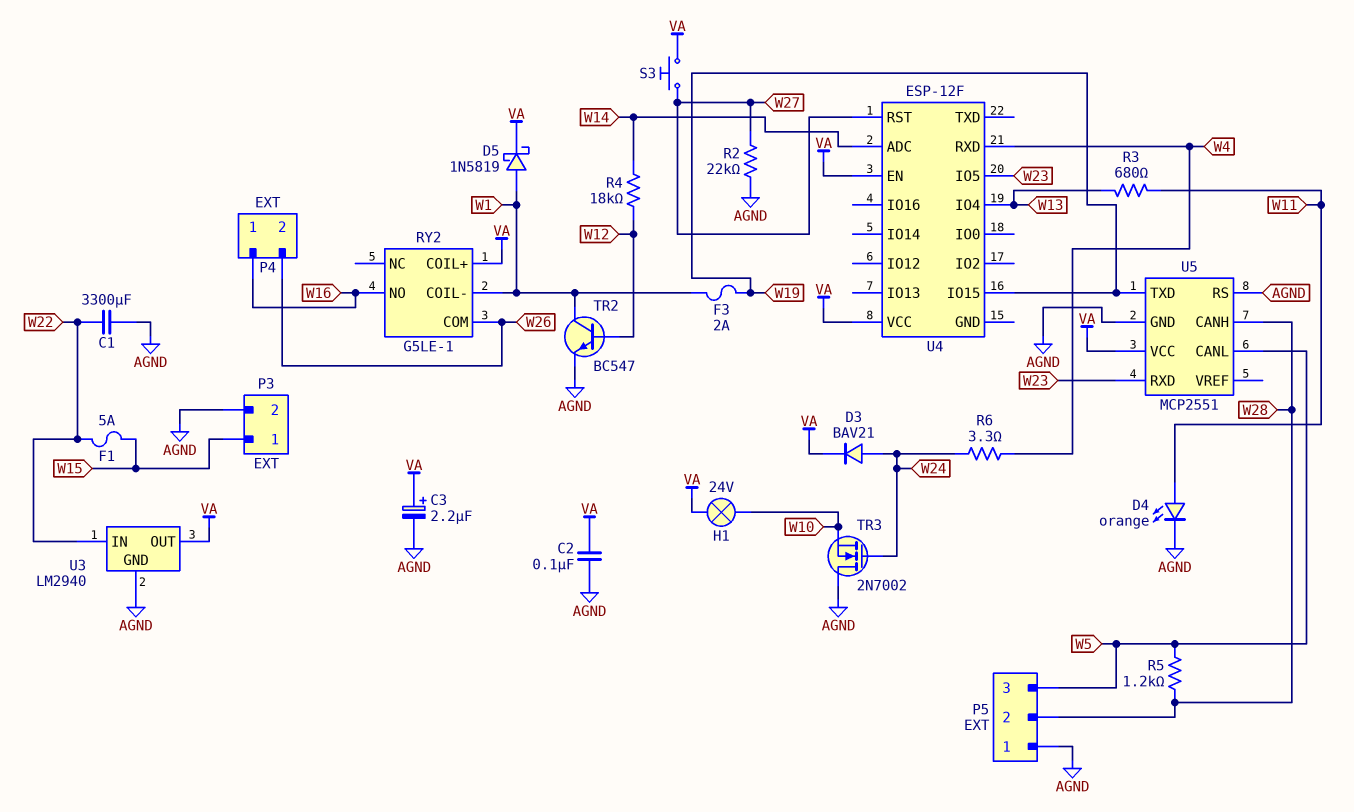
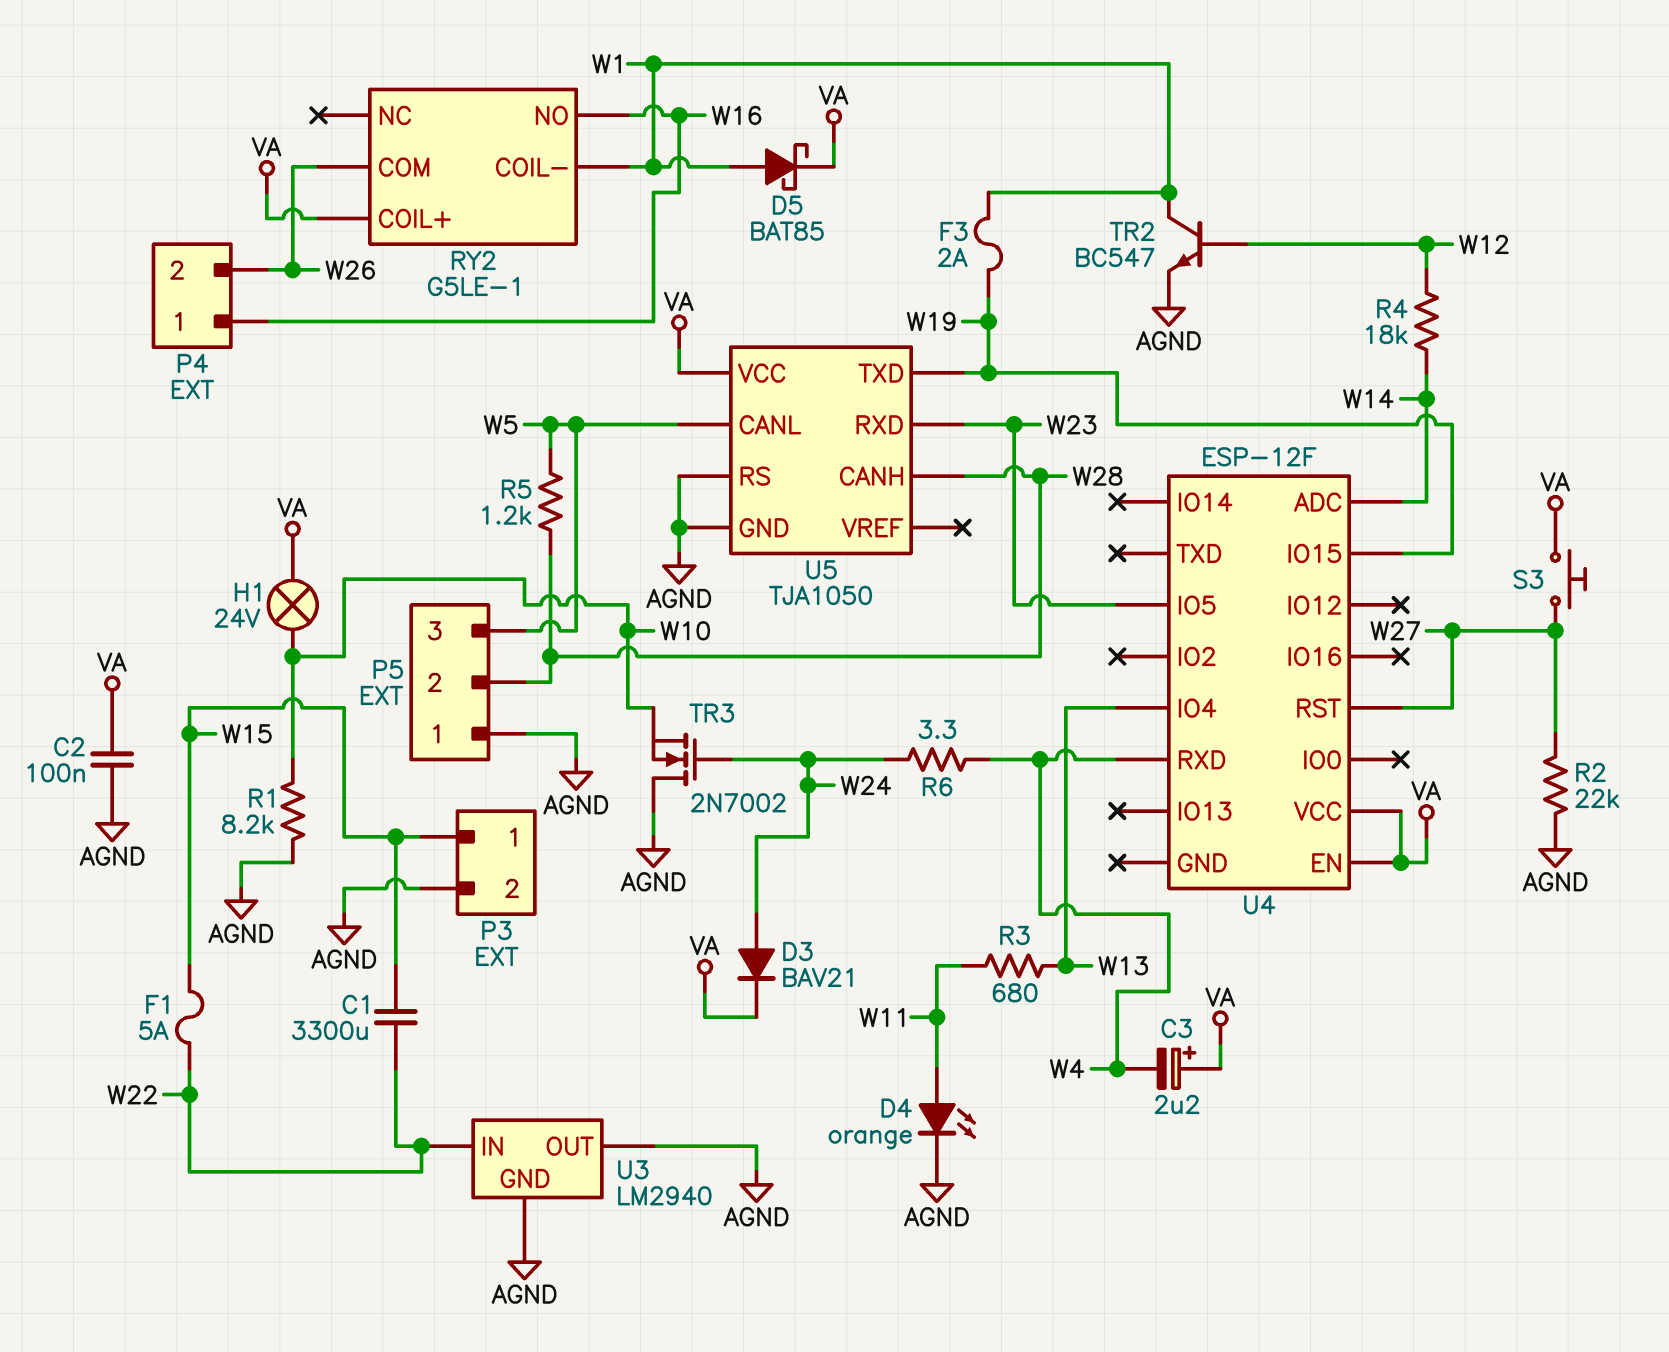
C1: 3300uF (AGND, W22) -> 3300uF (W15, W22)
C3: 2.2uF (plus VA, minus AGND) -> 2.2uF (plus VA, minus W4)
D5: schottky 1N5819 (A W1, K VA) -> schottky BAT85 (A W1, K VA)
R1: none -> 8.2k (AGND, W10)
U3 pin OUT: VA -> AGND
U5: MCP2551 -> TJA1050

